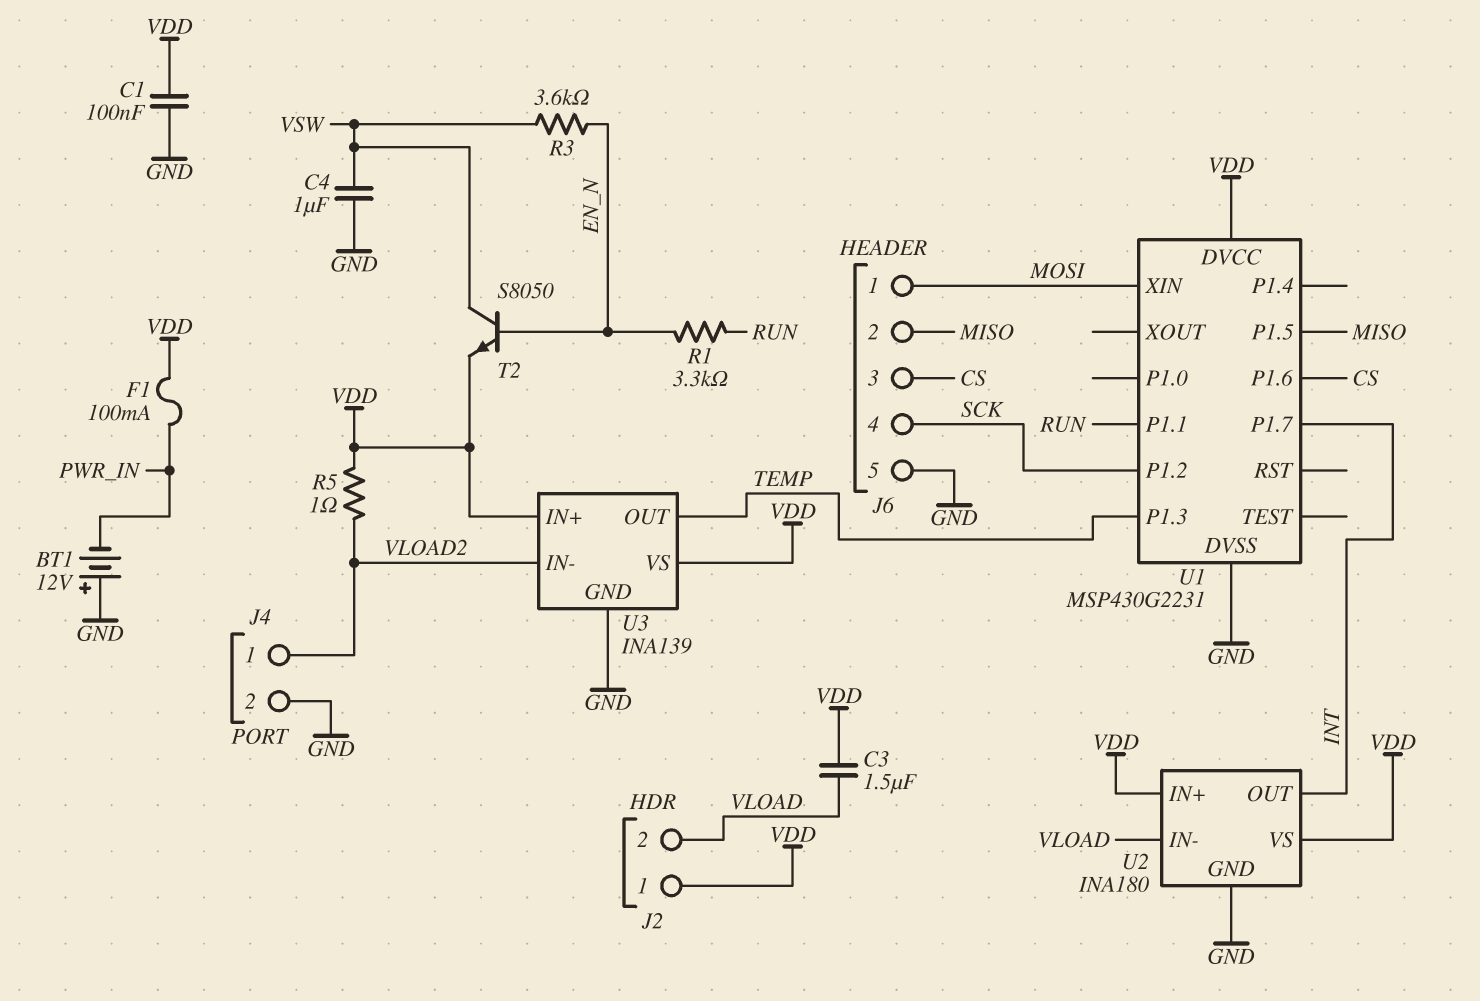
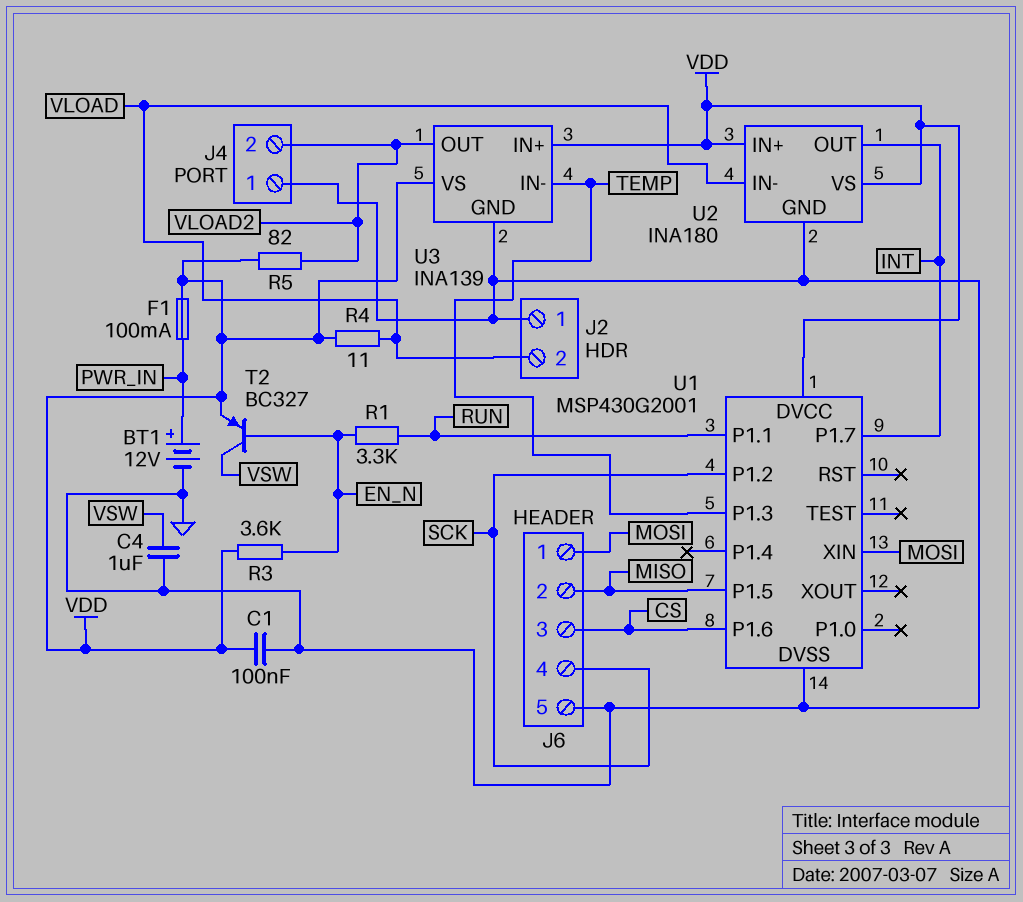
BT1: 12V (plus GND, minus PWR_IN) -> 12V (plus PWR_IN, minus GND)
C3: 1.5uF (VDD, VLOAD) -> none
J2 pin 1: VDD -> GND
J4 pin 1: VLOAD2 -> GND
J4 pin 2: GND -> VLOAD2
R3: 3.6k (EN_N, VSW) -> 3.6k (EN_N, VDD)
R4: none -> 11 (VDD, VLOAD)
R5: 1 (VDD, VLOAD2) -> 82 (VDD, VLOAD2)
T2: NPN S8050 (B EN_N, C VSW, E VDD) -> PNP BC327 (B EN_N, C VSW, E VDD)
U1: MSP430G2231 -> MSP430G2001
U3 pin IN-: VLOAD2 -> TEMP
U3 pin OUT: TEMP -> VLOAD2

